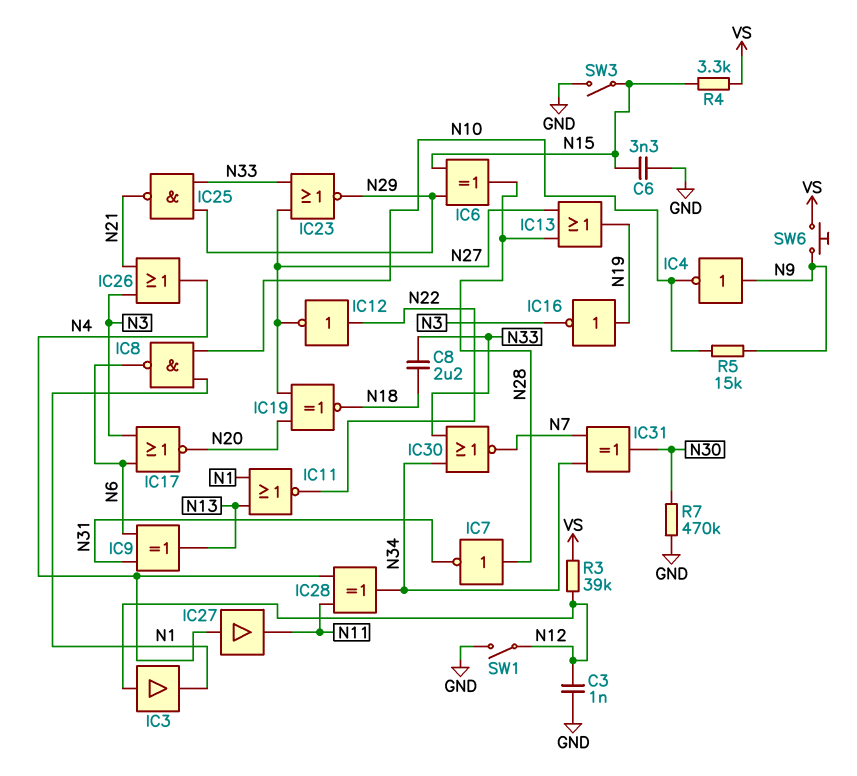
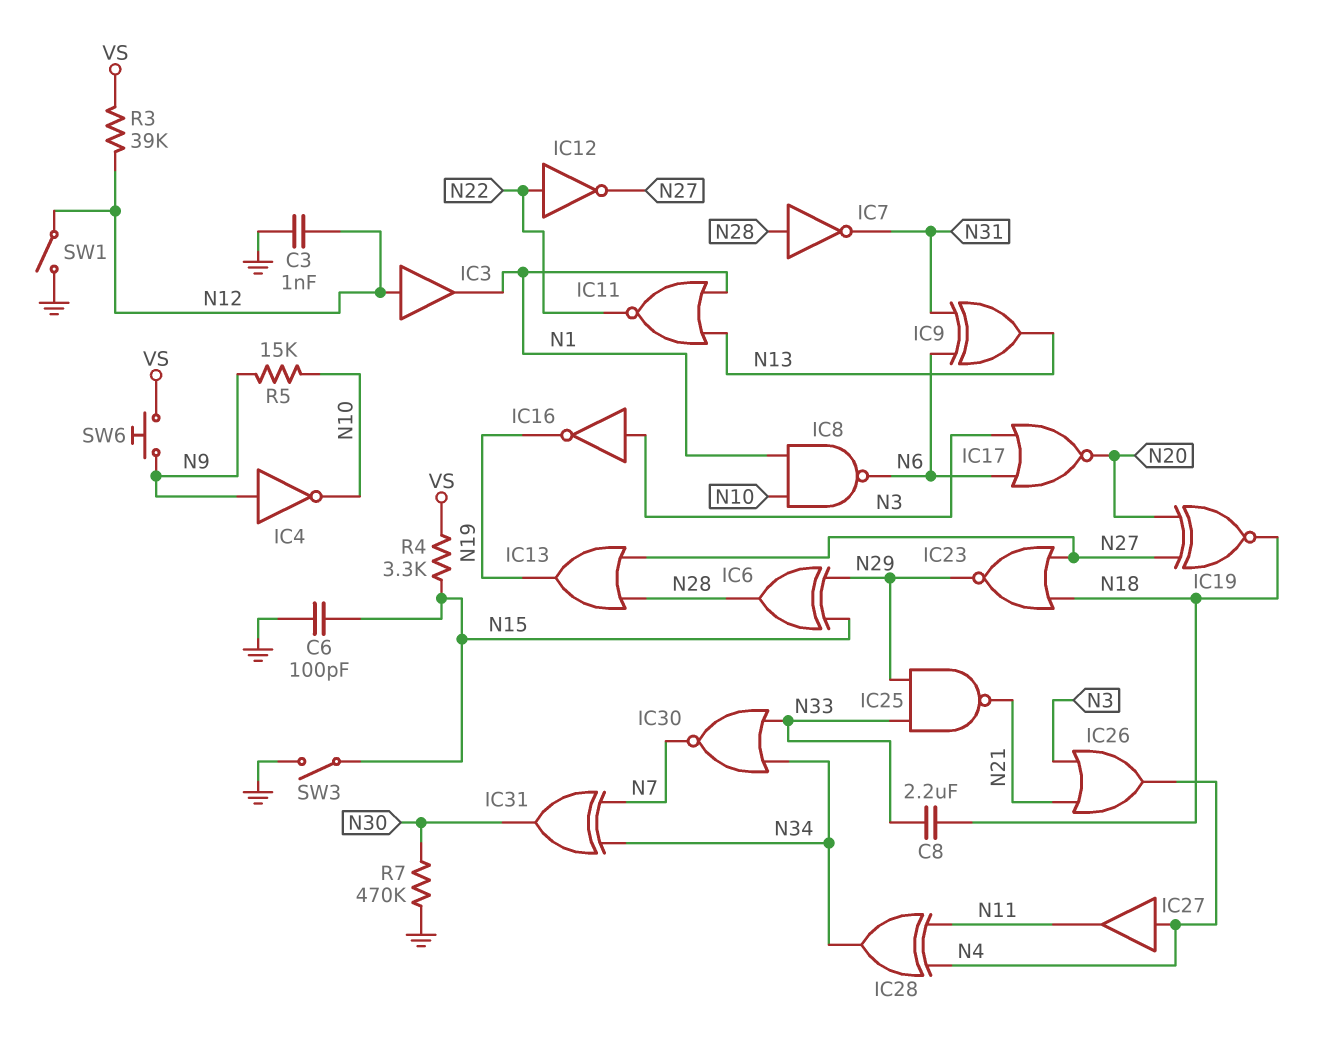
C6: 3.3nF (GND, N15) -> 100pF (GND, N15)
IC16: NOT (in N19, out N3) -> NOT (in N3, out N19)
IC23: NOR (in N27, in N33, out N29) -> NOR (in N18, in N27, out N29)

